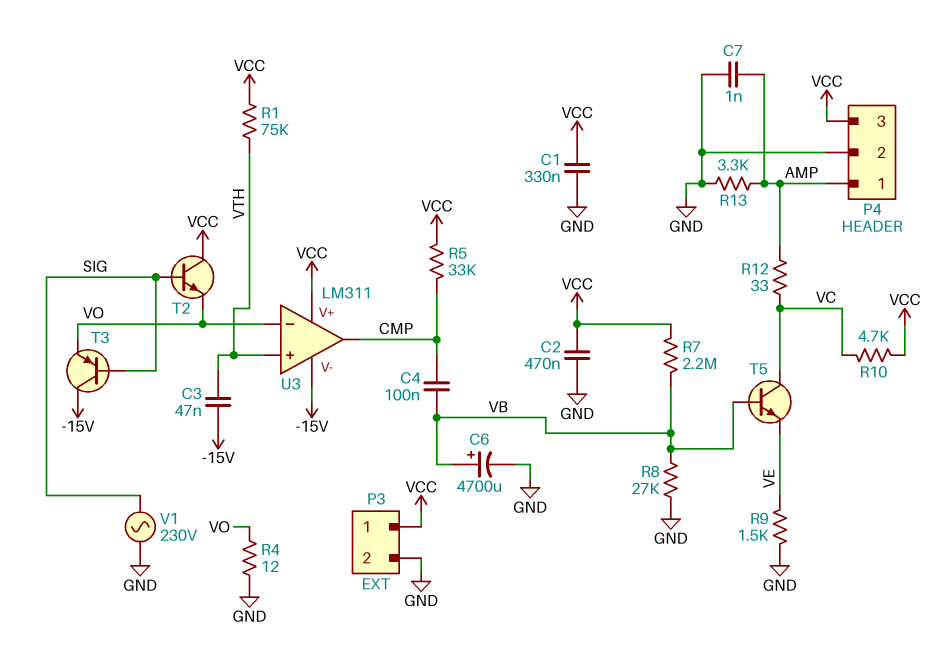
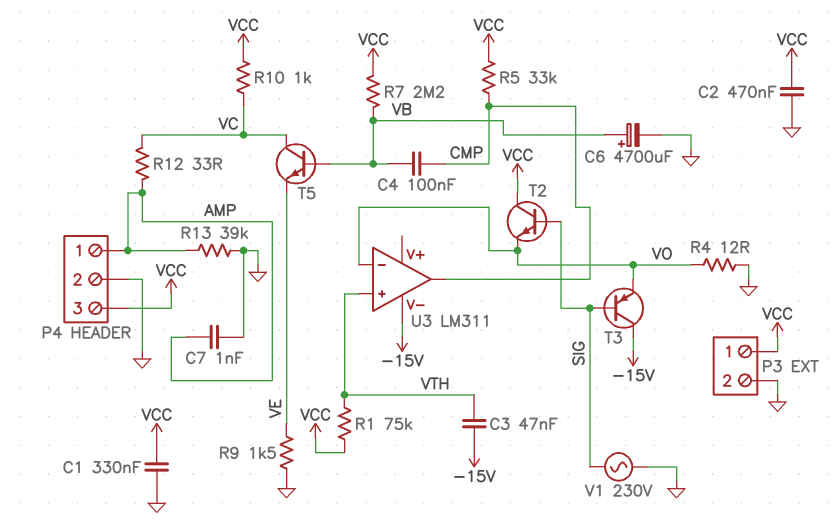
R8: 27k (GND, VB) -> none
R10: 4.7k (VC, VCC) -> 1k (VC, VCC)
R13: 3.3k (AMP, GND) -> 39k (AMP, GND)
U3 pin V+: VCC -> none

